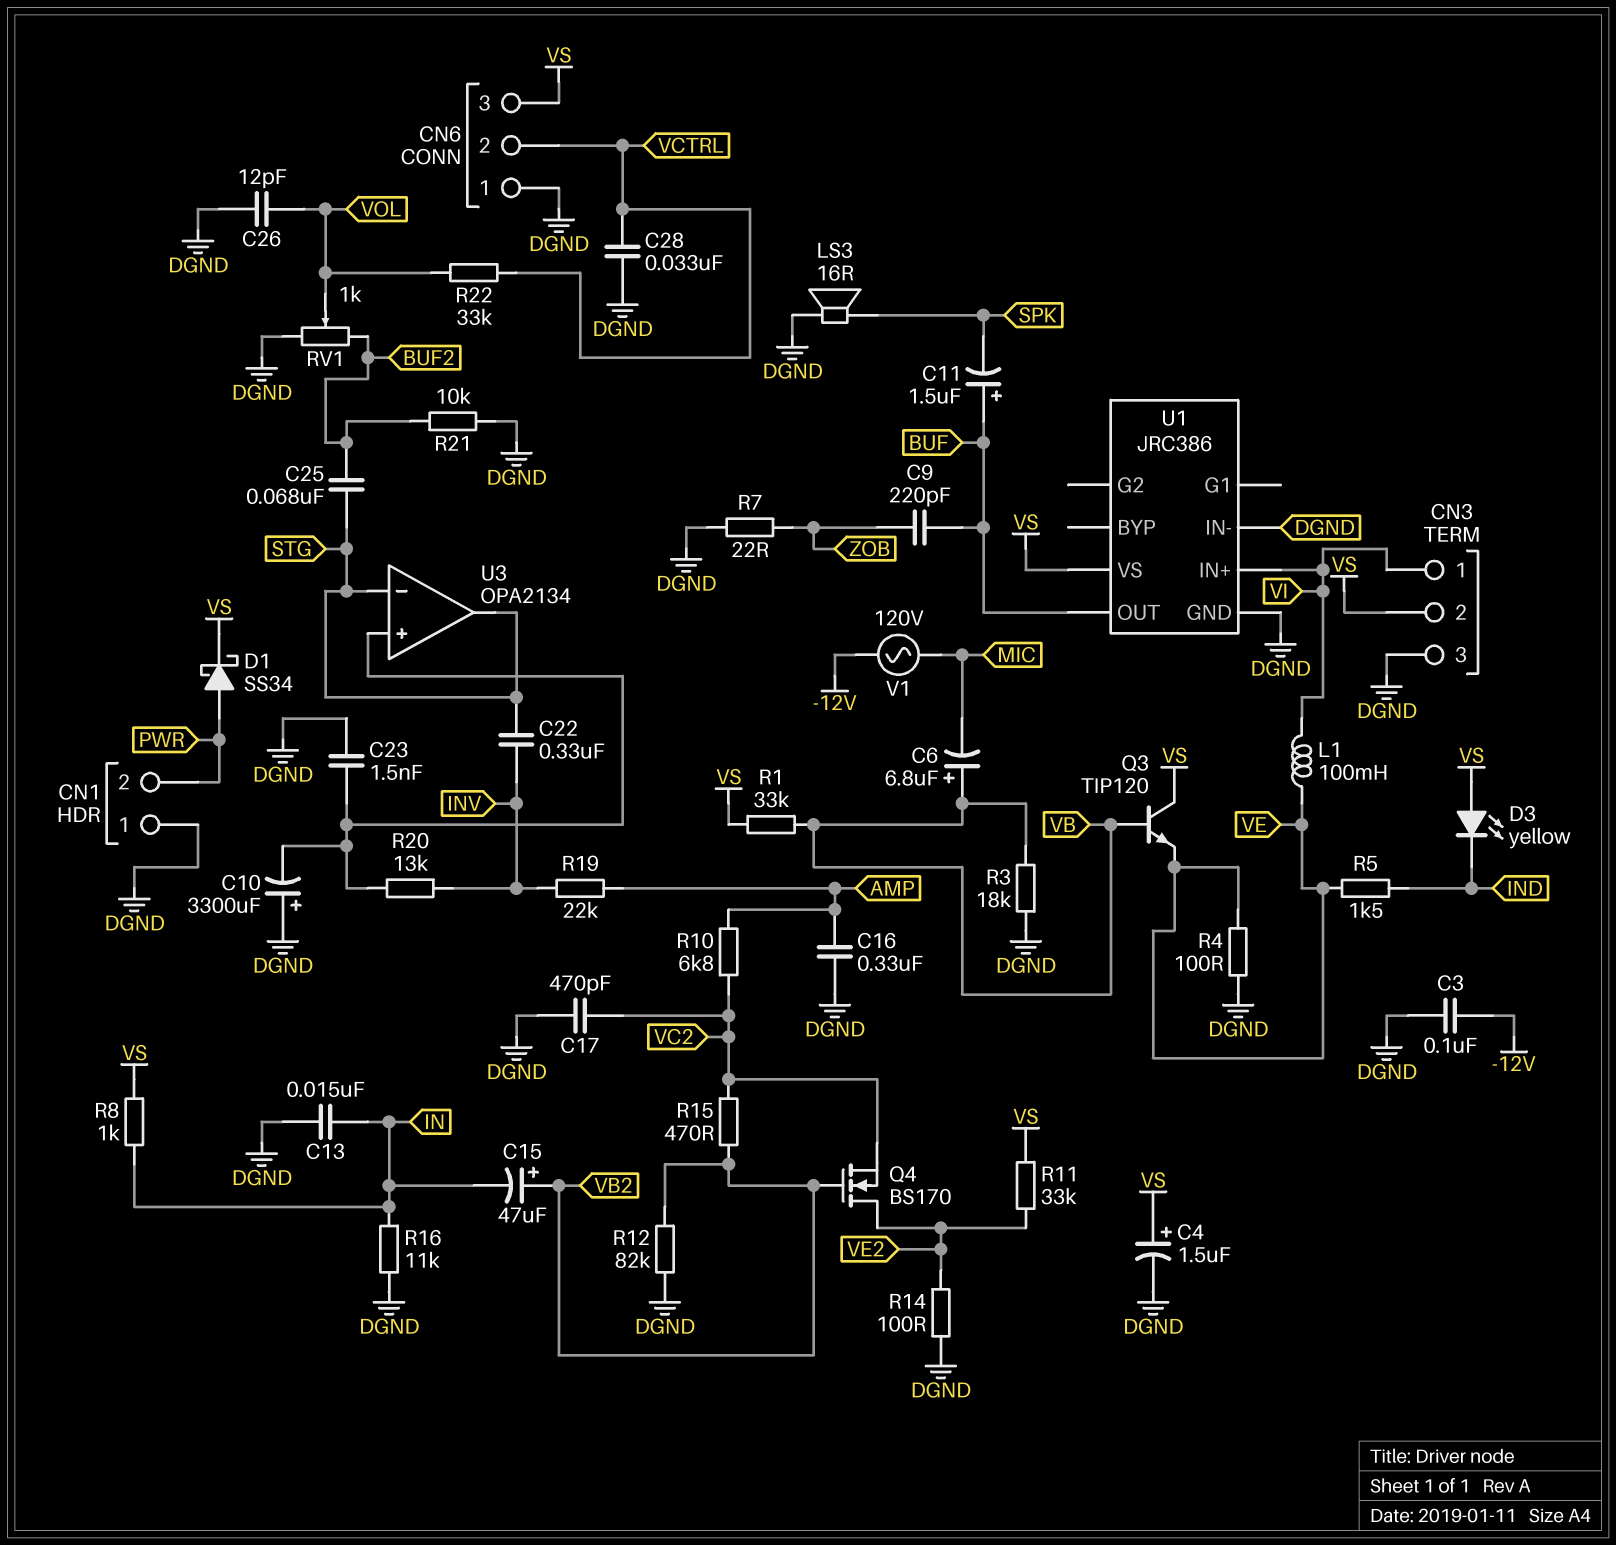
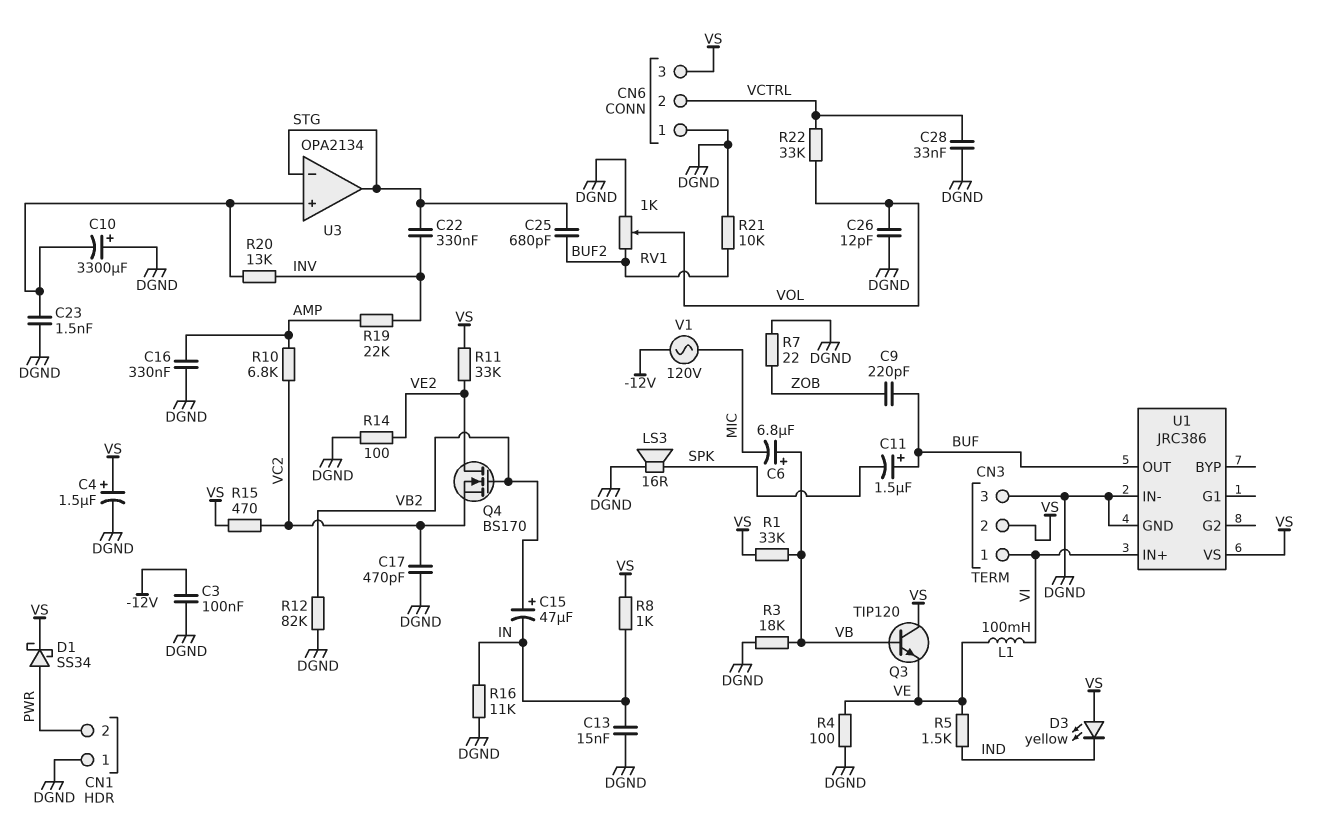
C25: 68nF (BUF2, STG) -> 680pF (BUF2, STG)
R15: 470 (VB2, VC2) -> 470 (VC2, VS)

